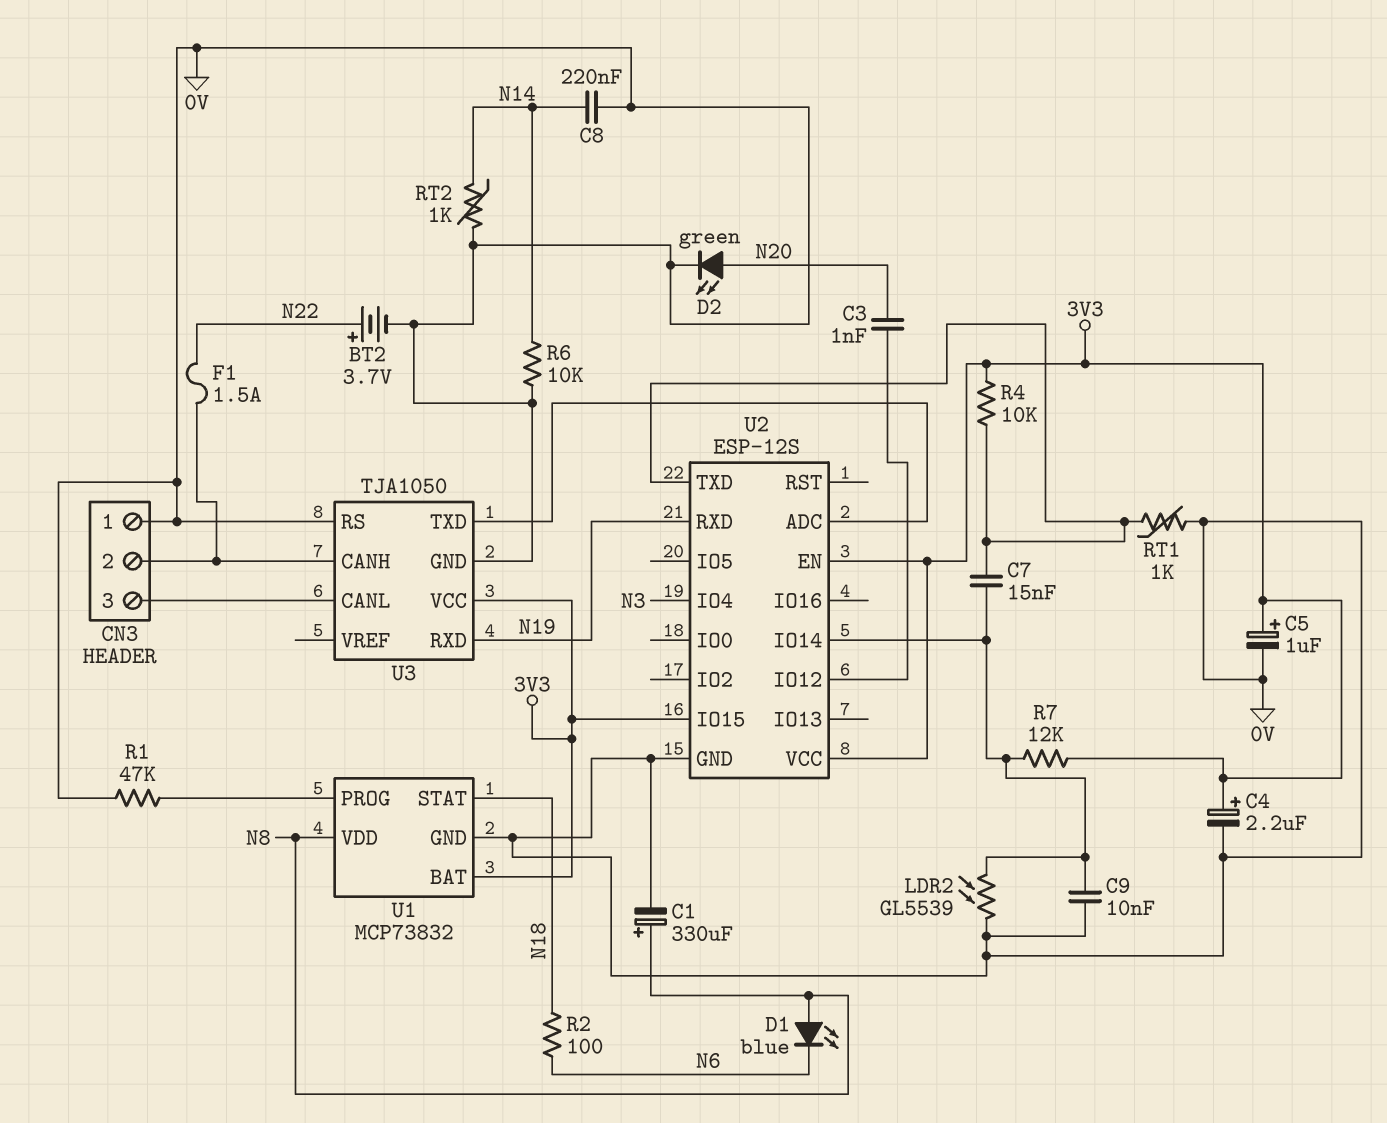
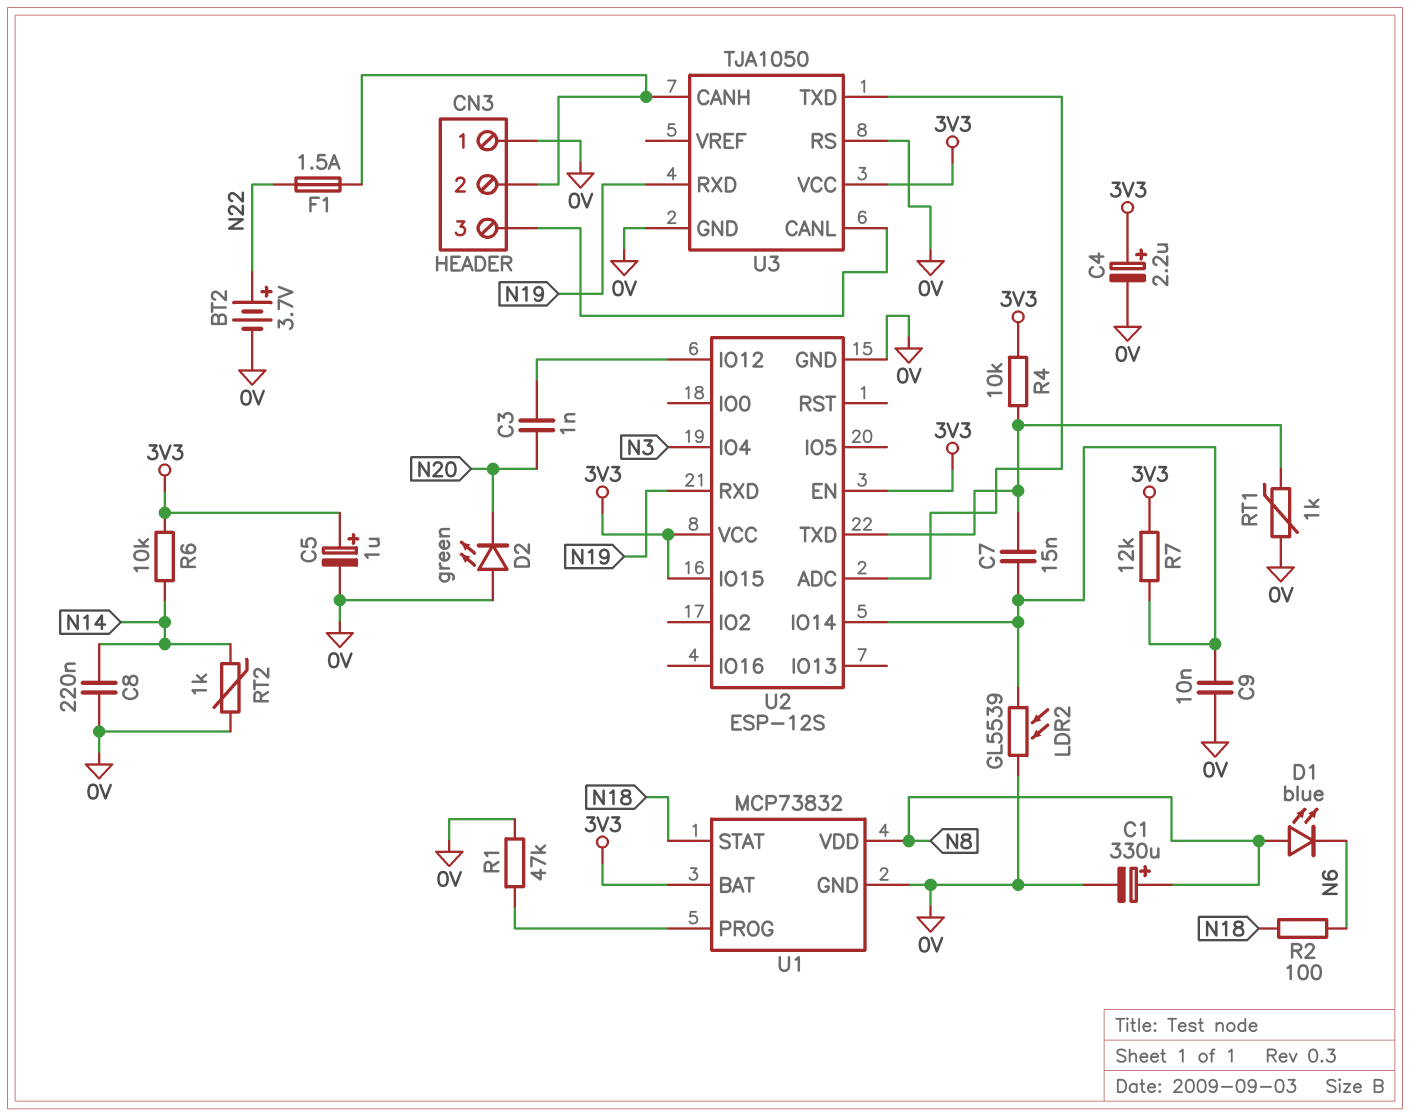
D2: LED green (A N20, K 0V) -> LED green (A 0V, K N20)
R6: 10k (0V, N14) -> 10k (3V3, N14)

